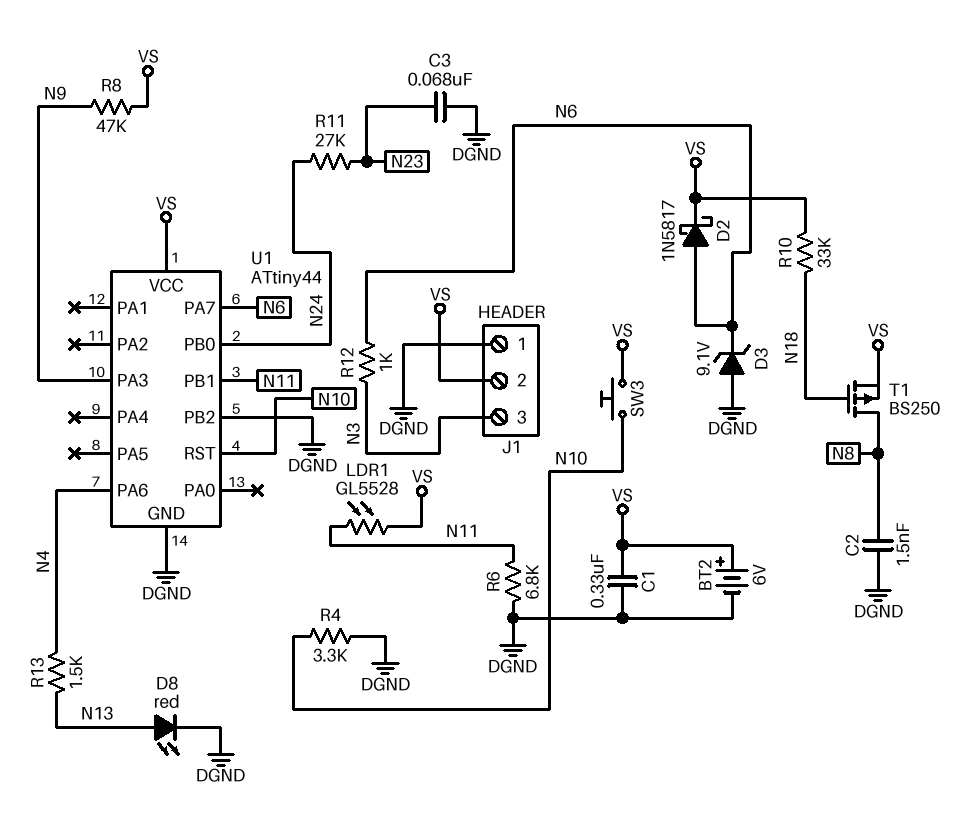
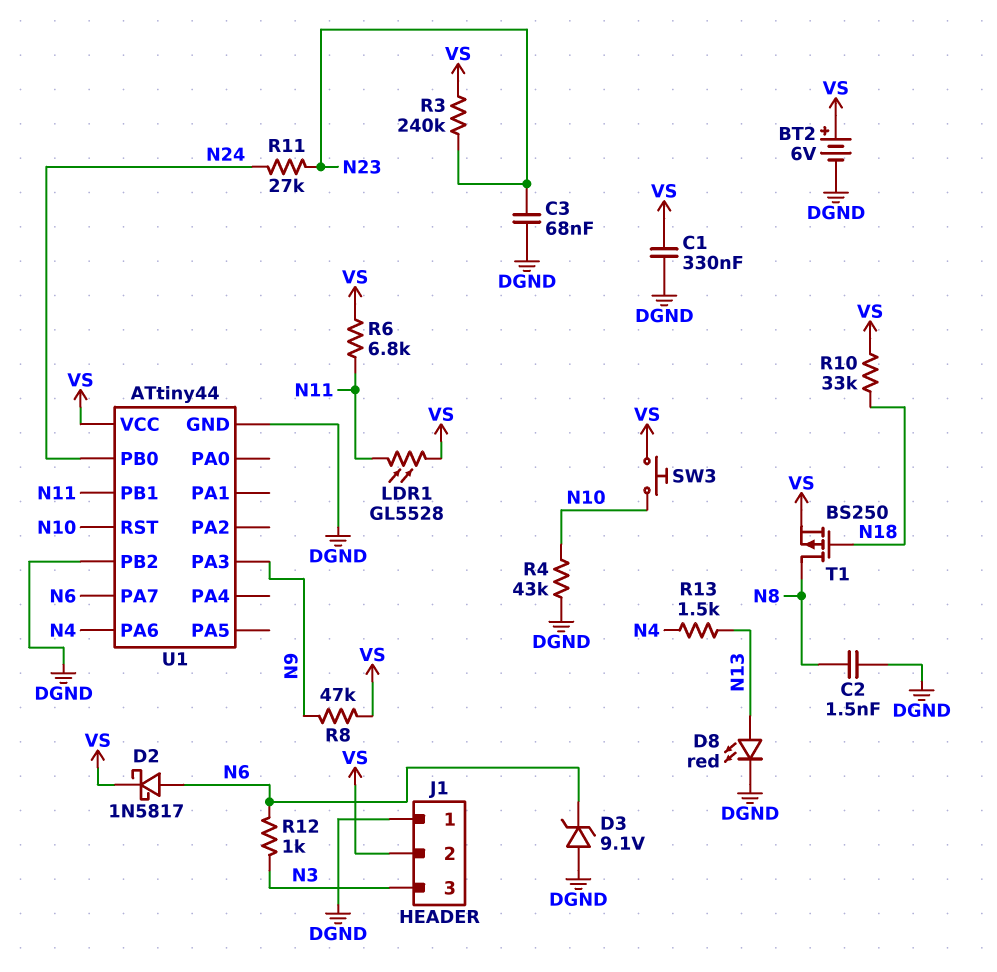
R3: none -> 240k (N23, VS)
R4: 3.3k (DGND, N10) -> 43k (DGND, N10)
R6: 6.8k (DGND, N11) -> 6.8k (N11, VS)

